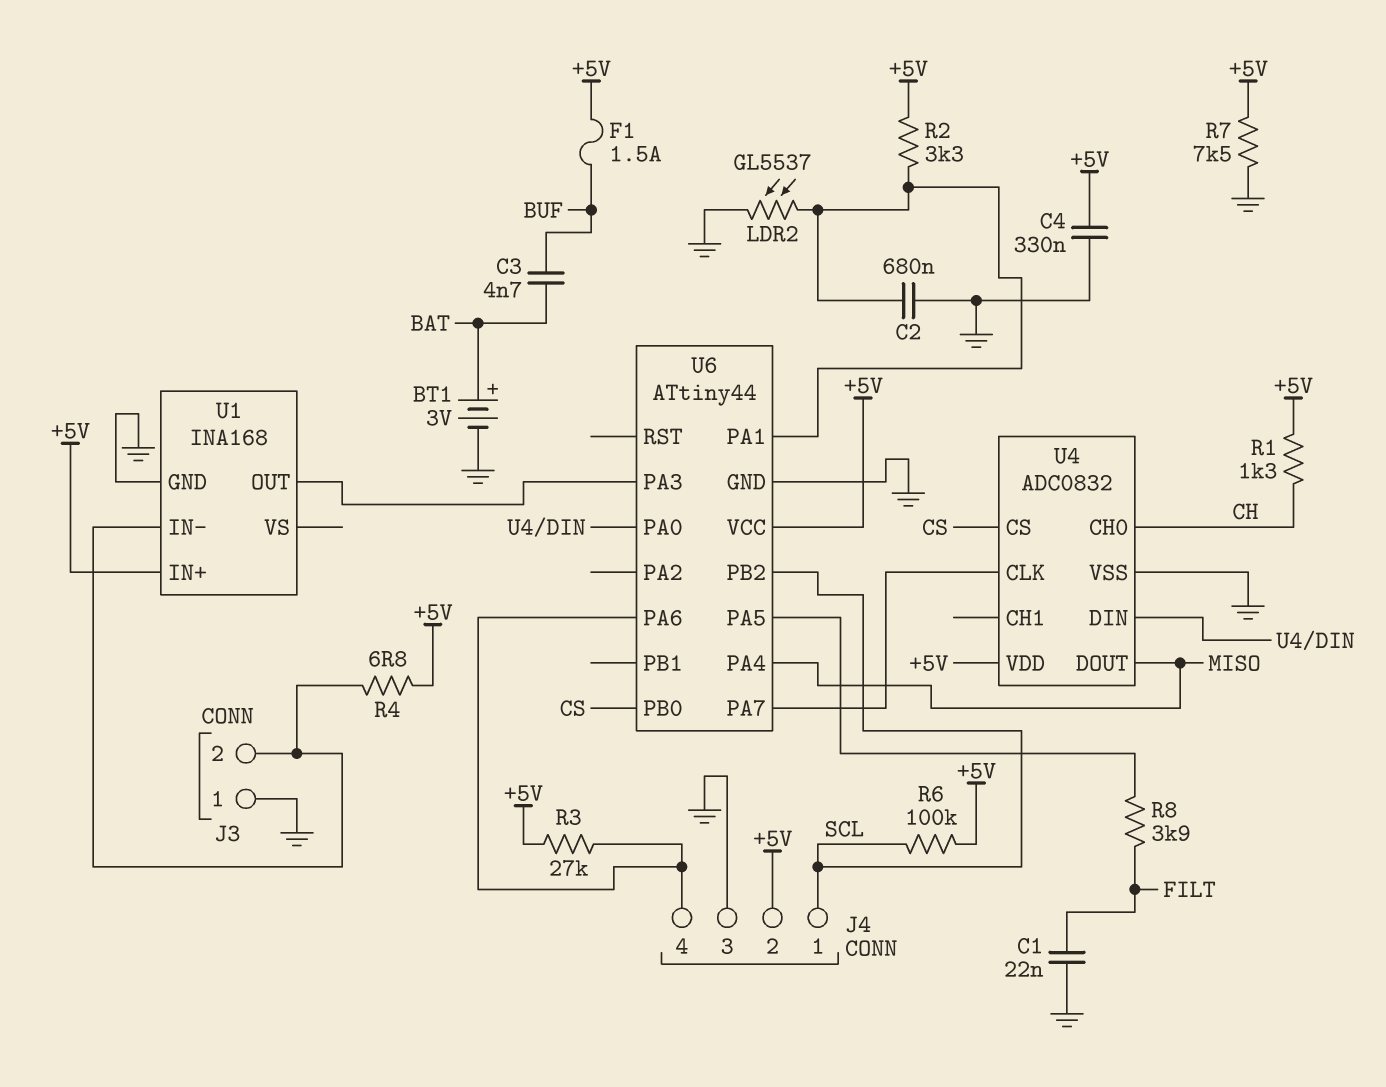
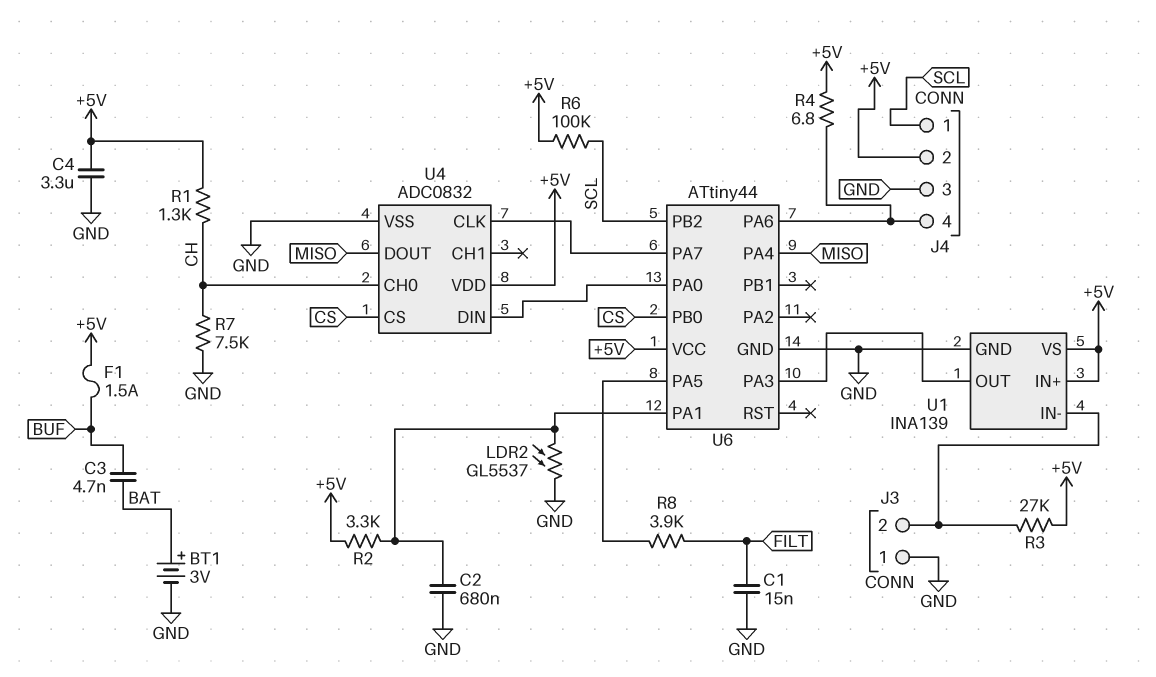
C1: 22nF (FILT, GND) -> 15nF (FILT, GND)
C4: 330nF (+5V, GND) -> 3.3uF (+5V, GND)
R3: 27k (+5V, J4/4) -> 27k (+5V, J3/2)
R4: 6.8 (+5V, J3/2) -> 6.8 (+5V, J4/4)
R7: 7.5k (+5V, GND) -> 7.5k (CH, GND)
U1: INA168 -> INA139
U1 pin VS: none -> +5V

